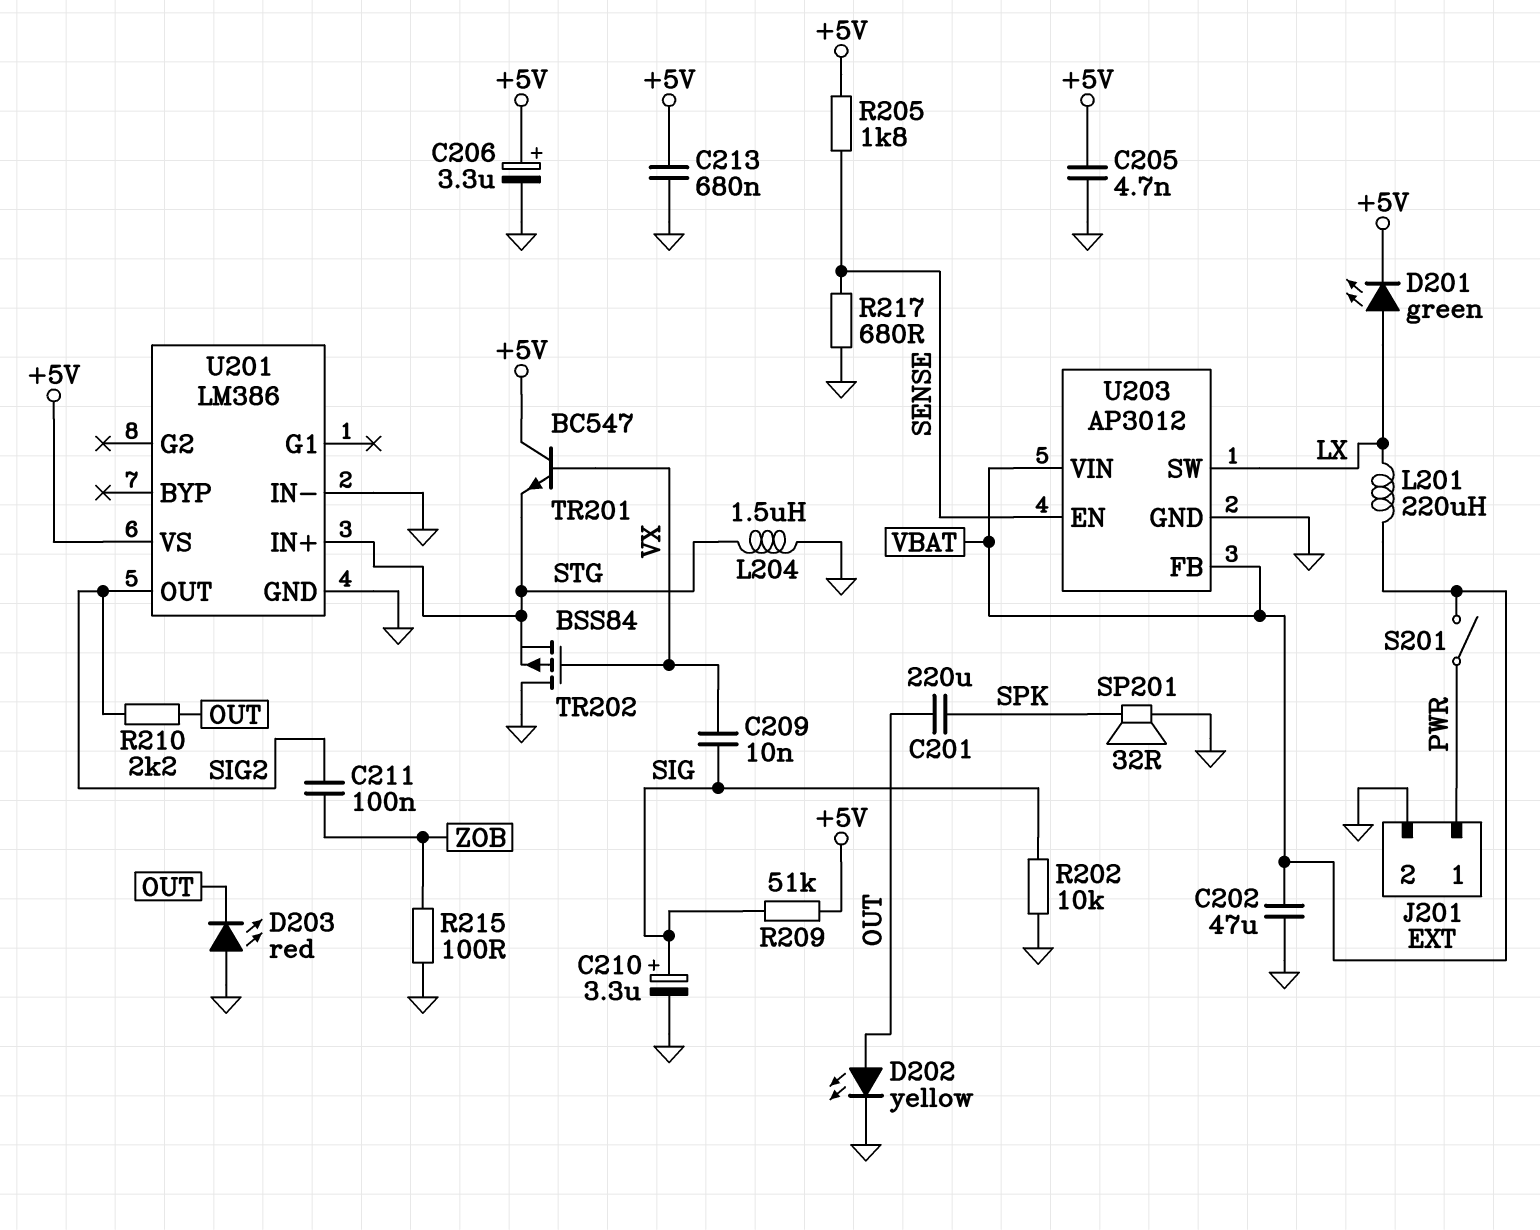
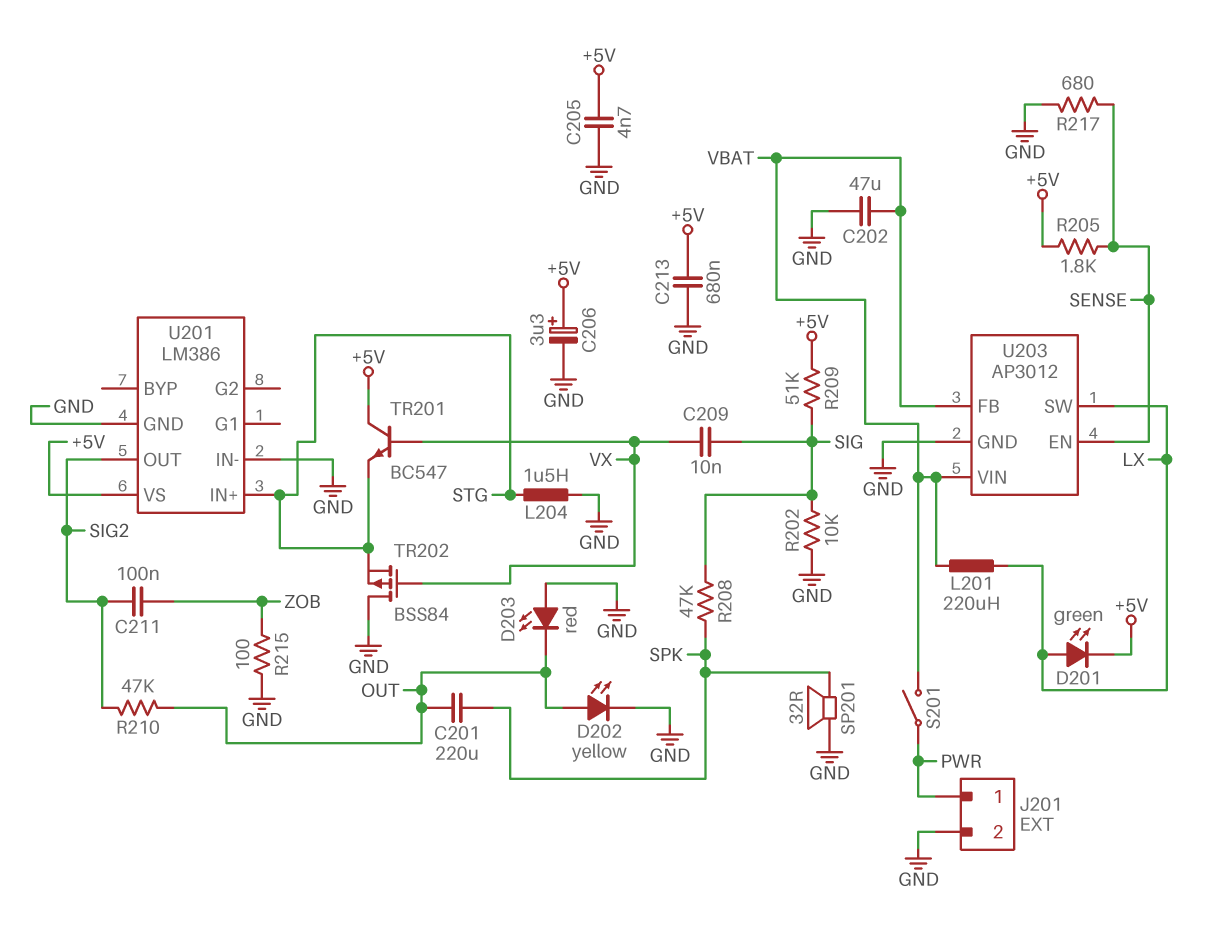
C210: 3.3uF (plus SIG, minus GND) -> none
R208: none -> 47k (SIG, SPK)
R210: 2.2k (OUT, SIG2) -> 47k (OUT, SIG2)

